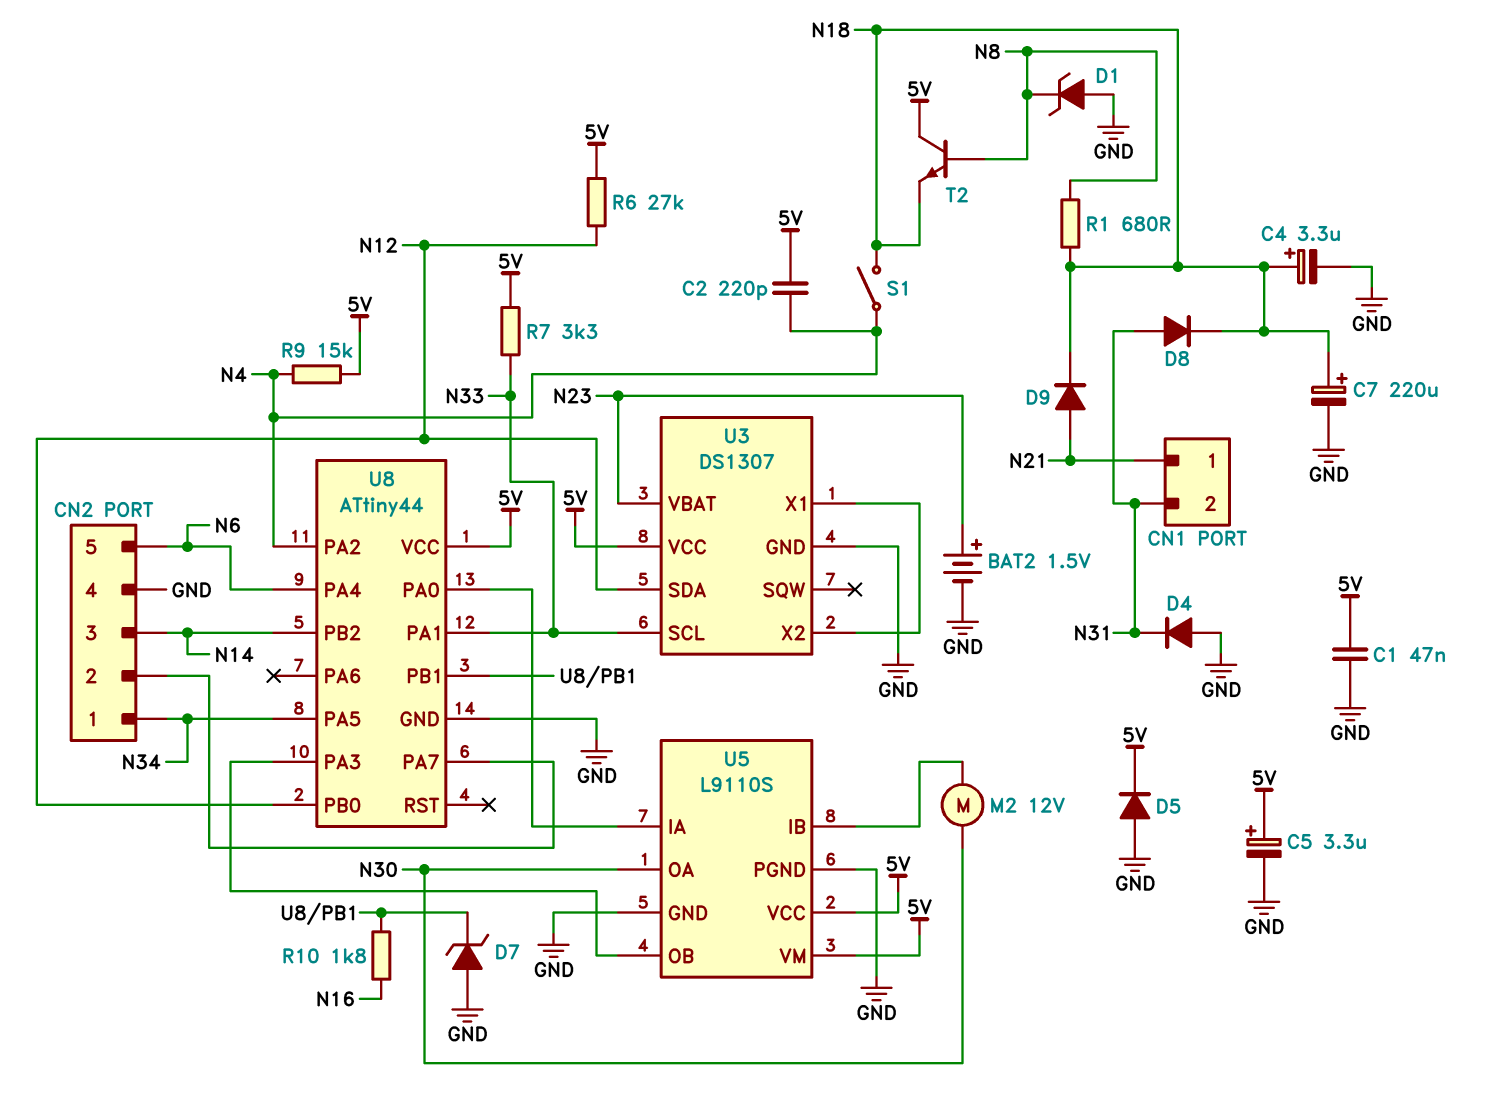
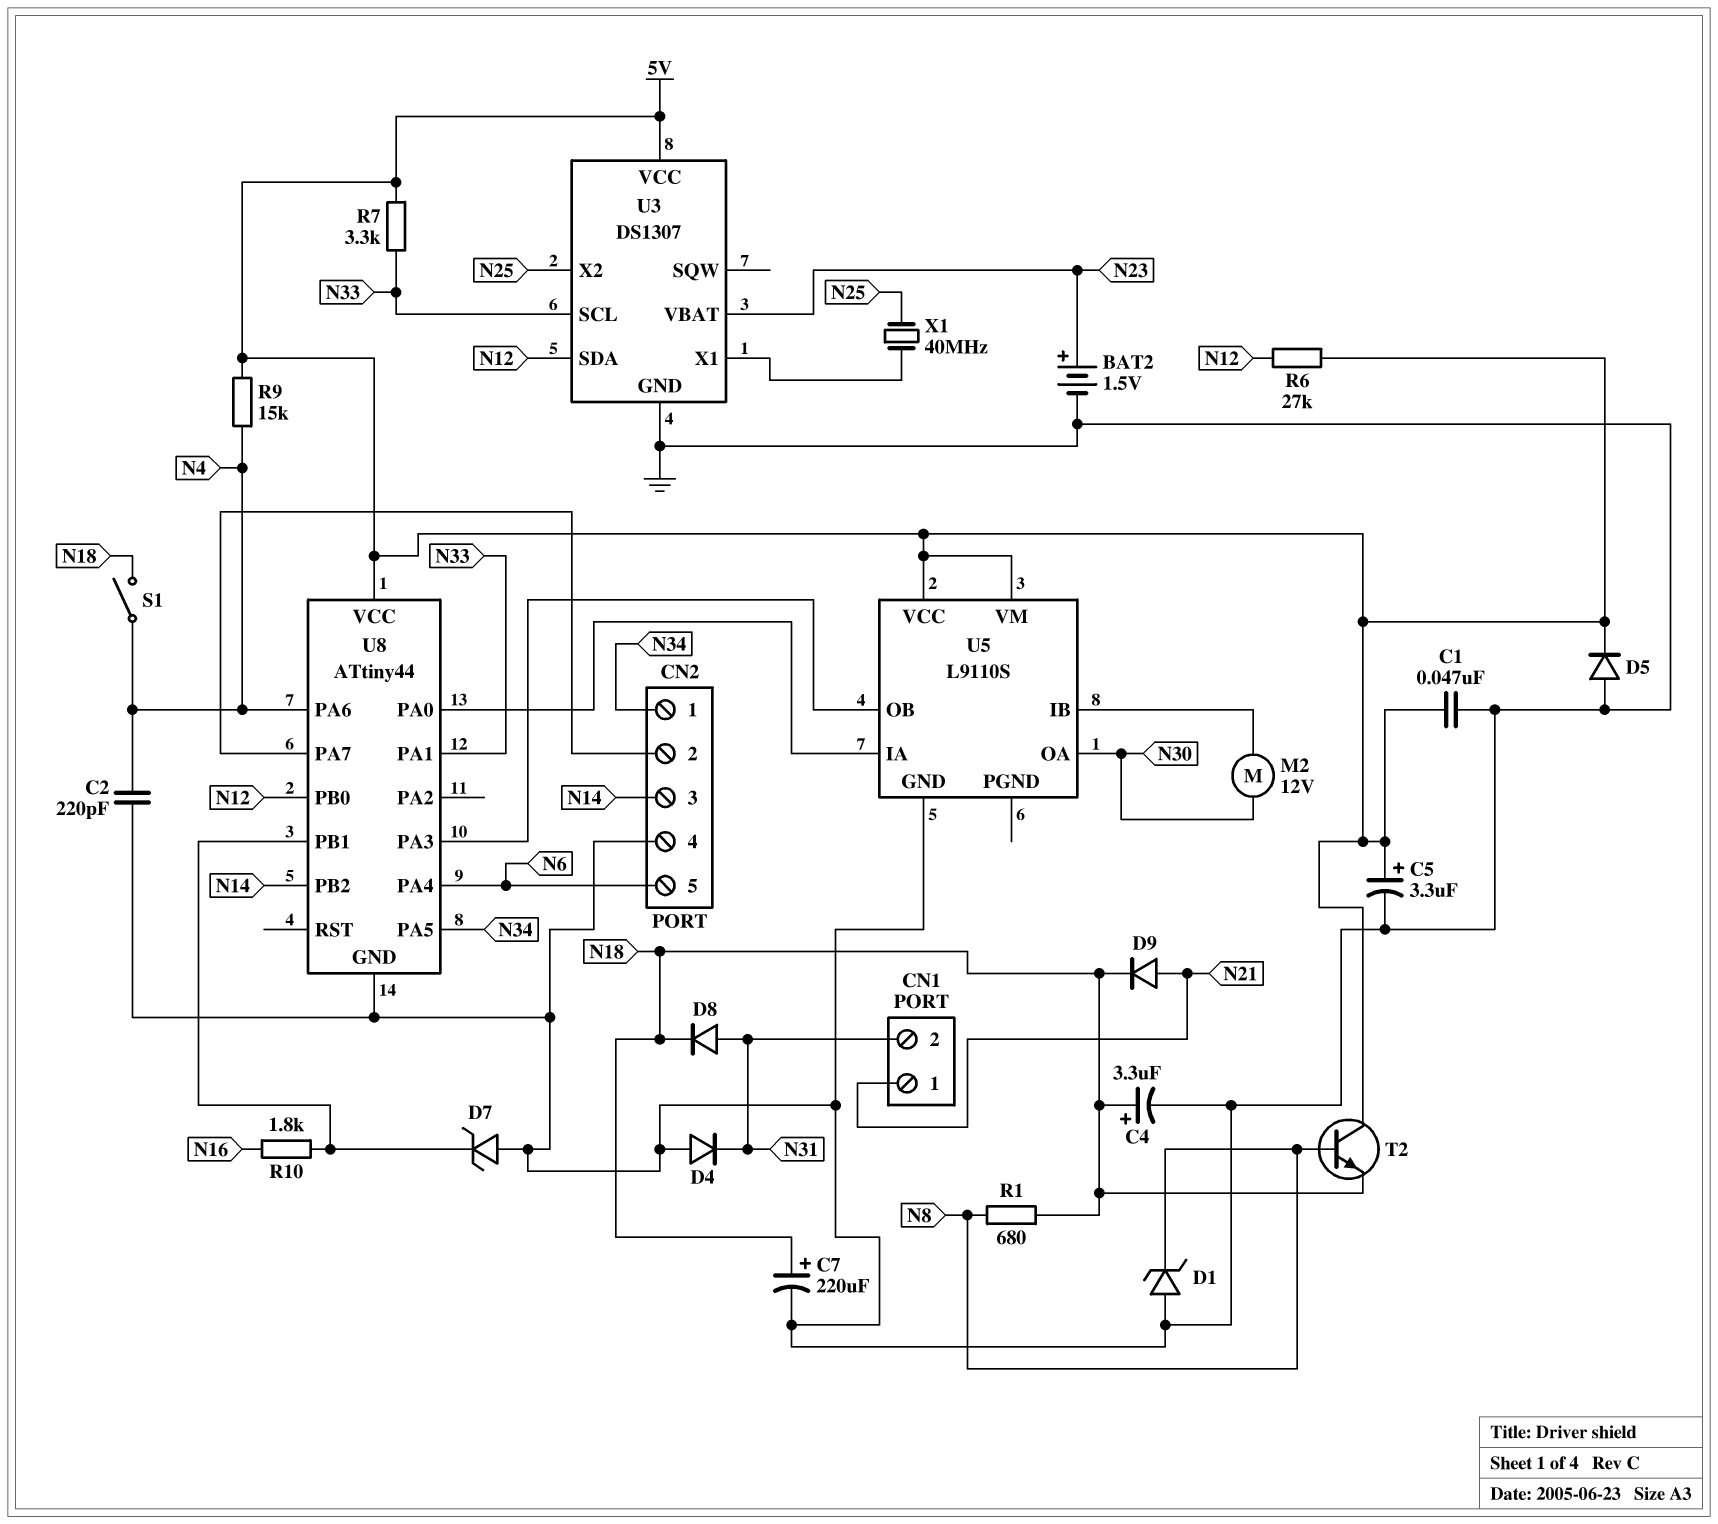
C2: 220pF (5V, N4) -> 220pF (GND, N4)
U3 pin X2: U3/X1 -> N25
U5 pin PGND: GND -> none
U8 pin PA2: N4 -> none
U8 pin PA6: none -> N4
X1: none -> 40MHz (N25, U3/X1)

